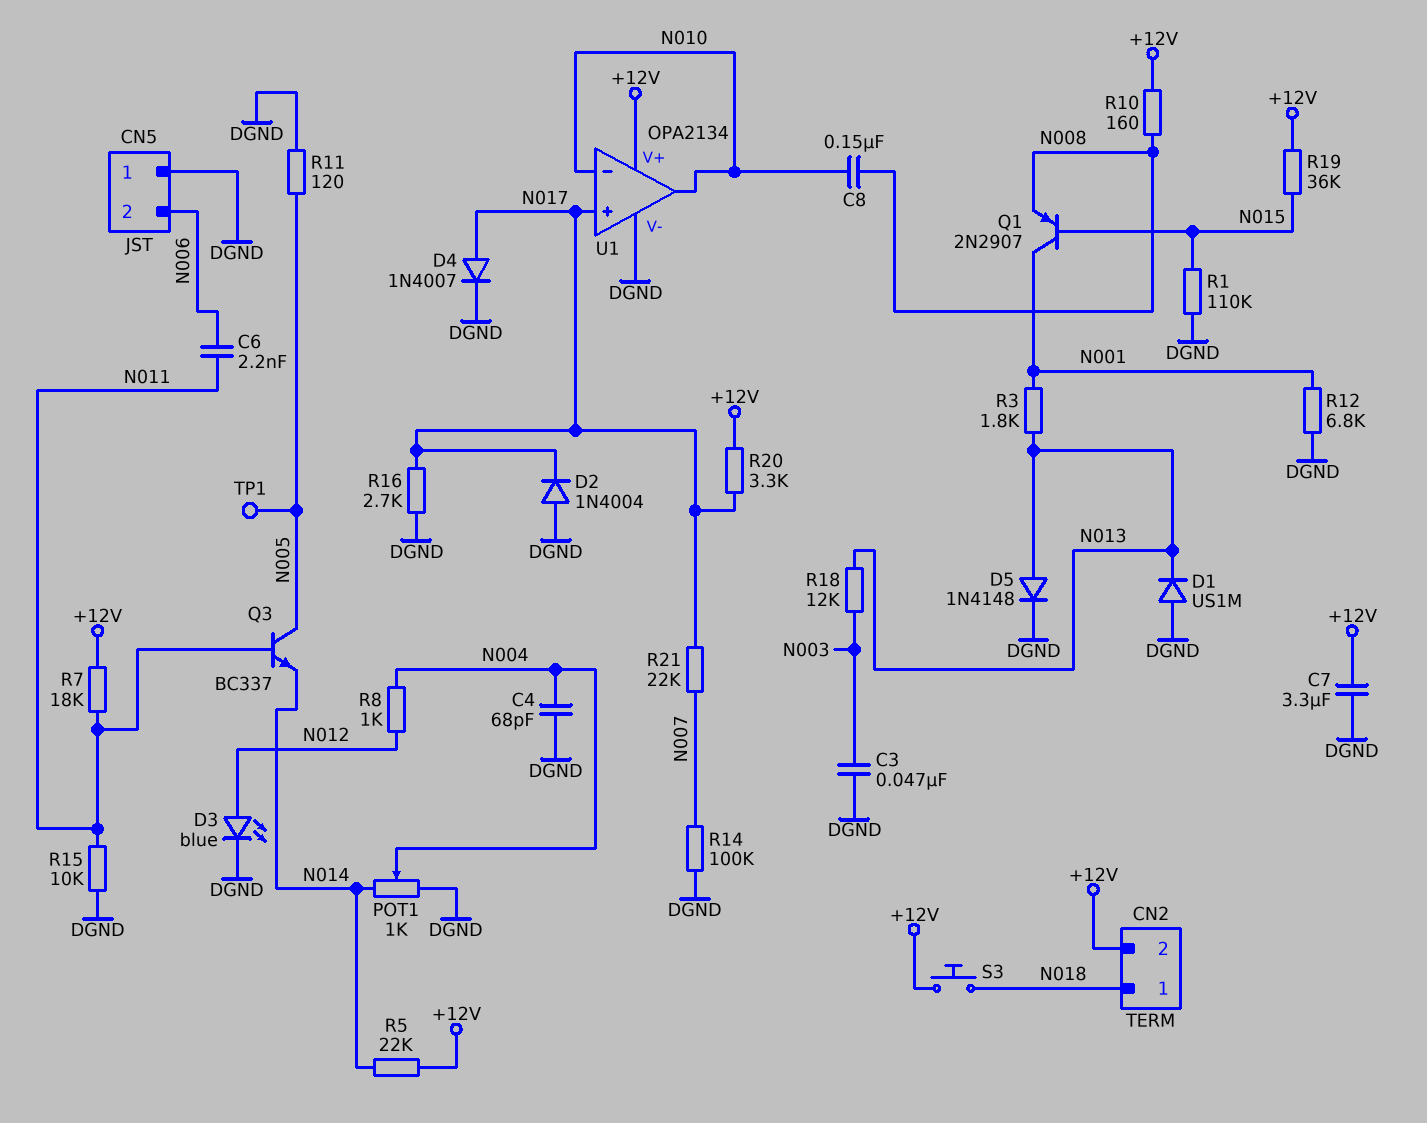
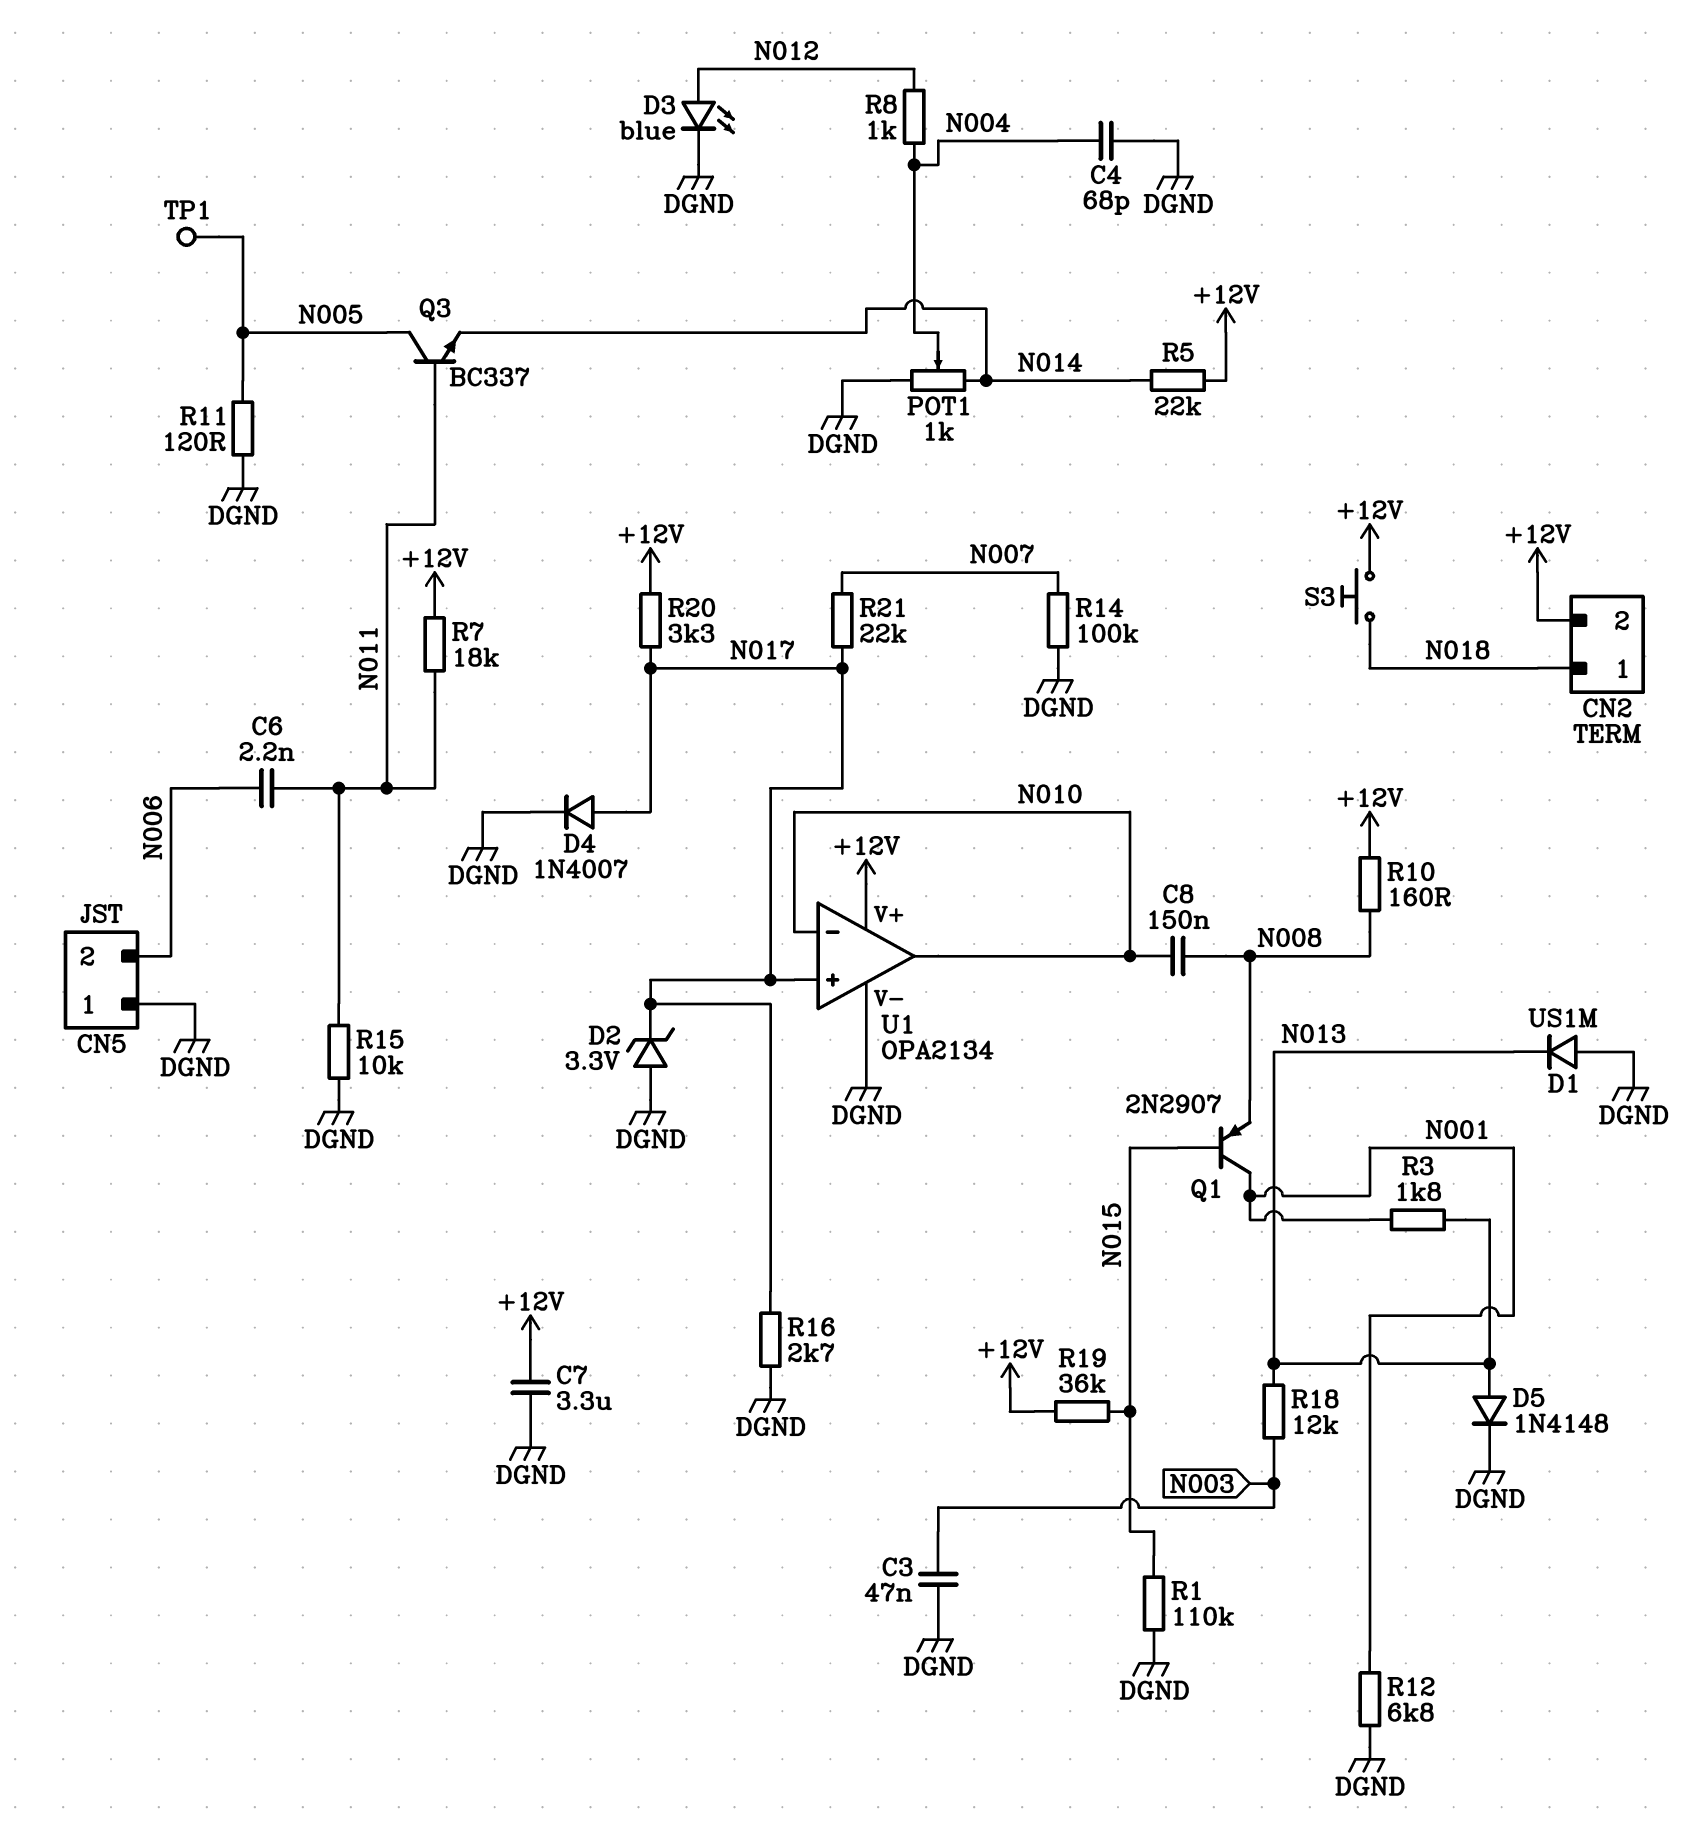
D2: diode 1N4004 (A DGND, K N017) -> zener 3.3V (A DGND, K N017)

